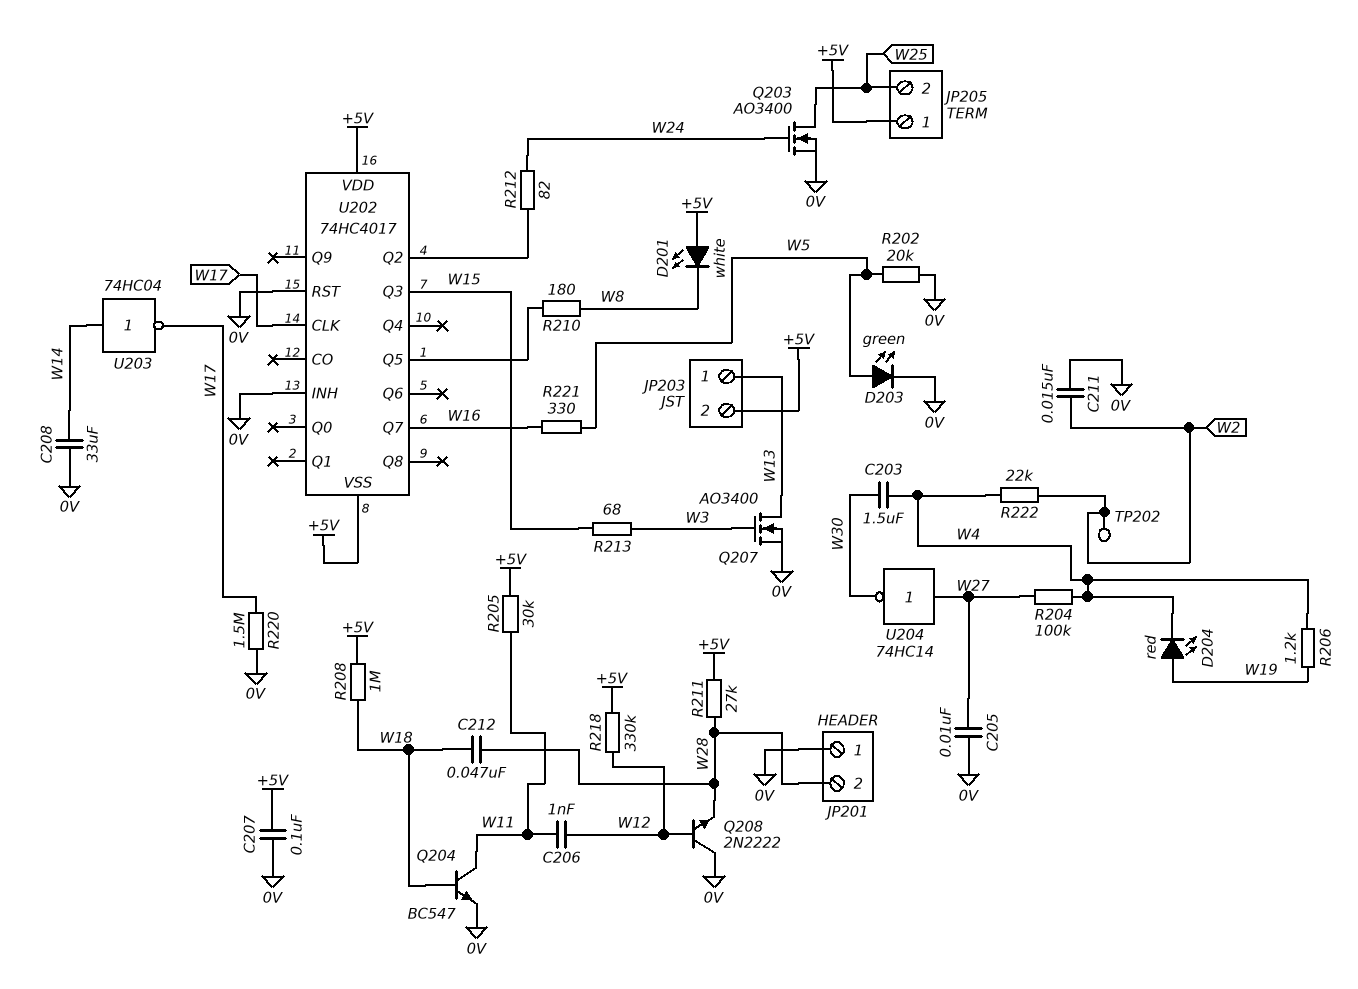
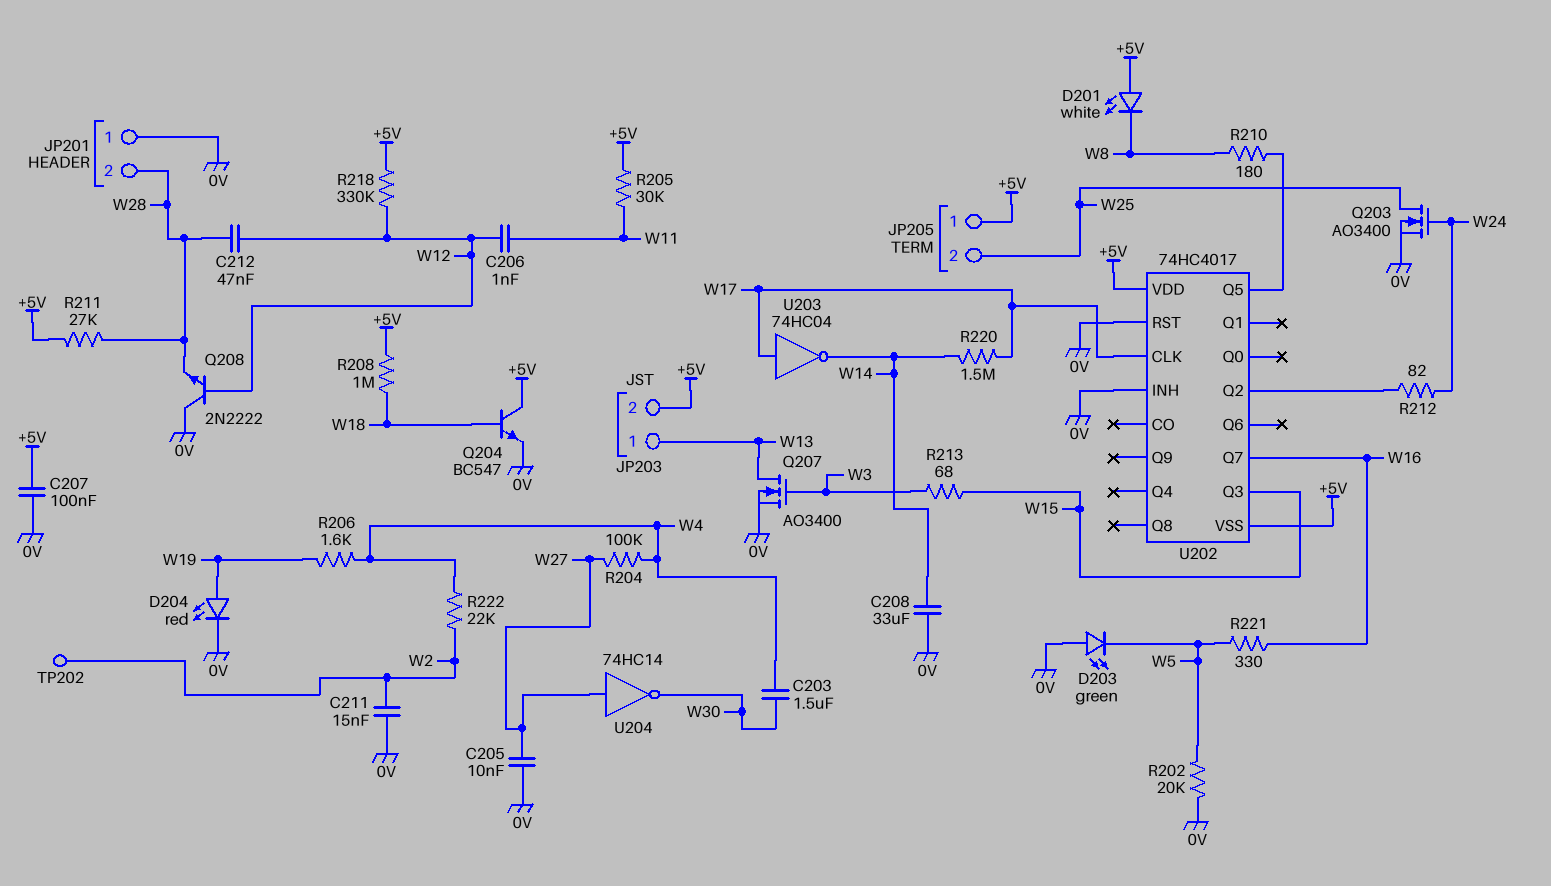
C212: 47nF (W18, W28) -> 47nF (W12, W28)
D203: LED green (A W5, K 0V) -> LED green (A 0V, K W5)
D204: LED red (A W19, K W4) -> LED red (A W19, K 0V)
Q204: NPN BC547 (B W18, C W11, E 0V) -> NPN BC547 (B W18, C +5V, E 0V)
R206: 1.2k (W4, W19) -> 1.6k (W4, W19)
R220: 1.5M (0V, W17) -> 1.5M (W14, W17)
U203: NOT 74HC04 (in W14, out W17) -> NOT 74HC04 (in W17, out W14)

